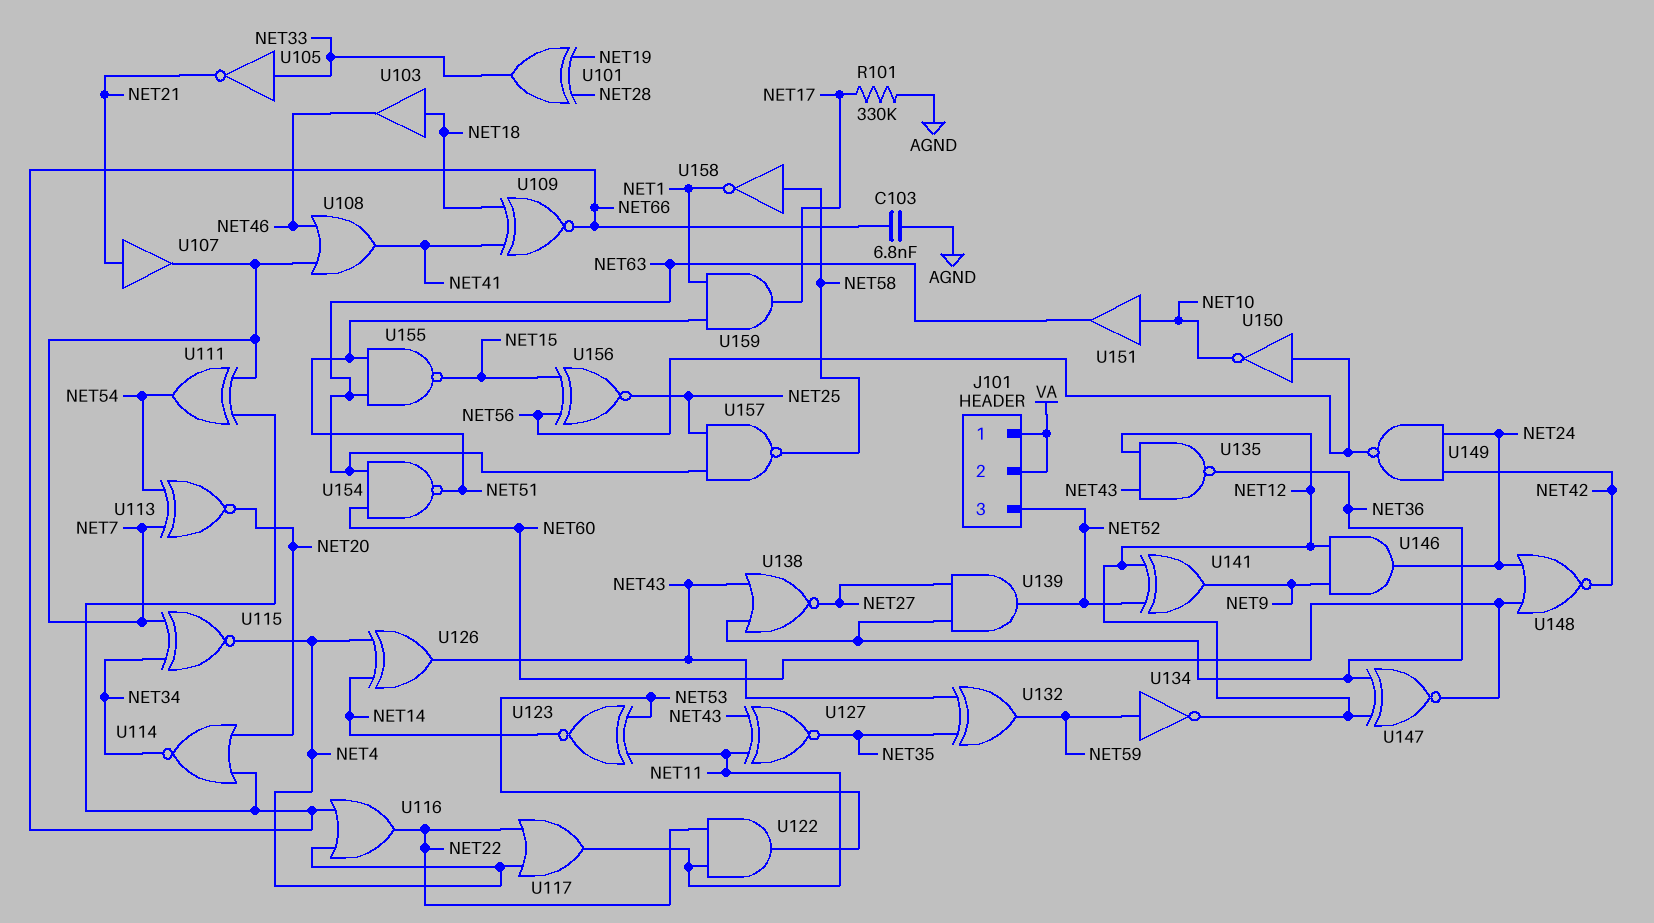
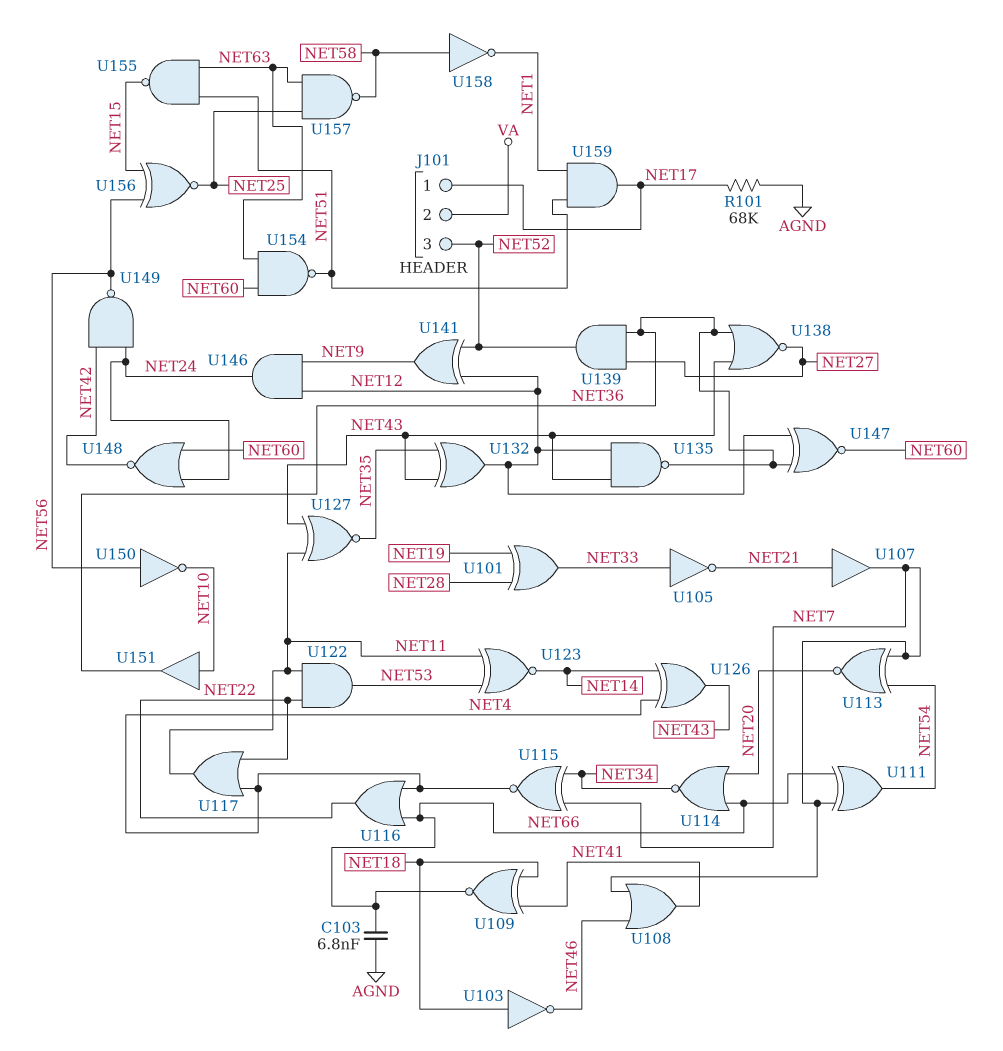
J101 pin 1: VA -> NET17
R101: 330k (AGND, NET17) -> 68k (AGND, NET17)
U103: buffer (in NET18, out NET46) -> NOT (in NET18, out NET46)
U132: XOR (in NET35, in NET43, out NET59) -> XOR (in NET35, in NET43, out NET12)
U134: NOT (in NET59, out NET12) -> none
U151: buffer (in NET10, out NET63) -> buffer (in NET10, out NET36)

